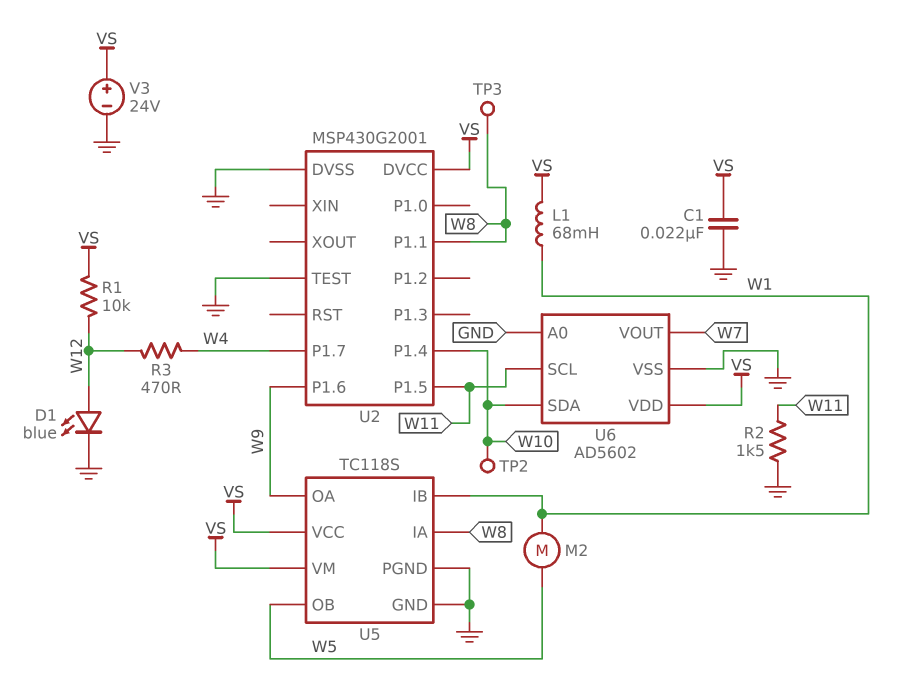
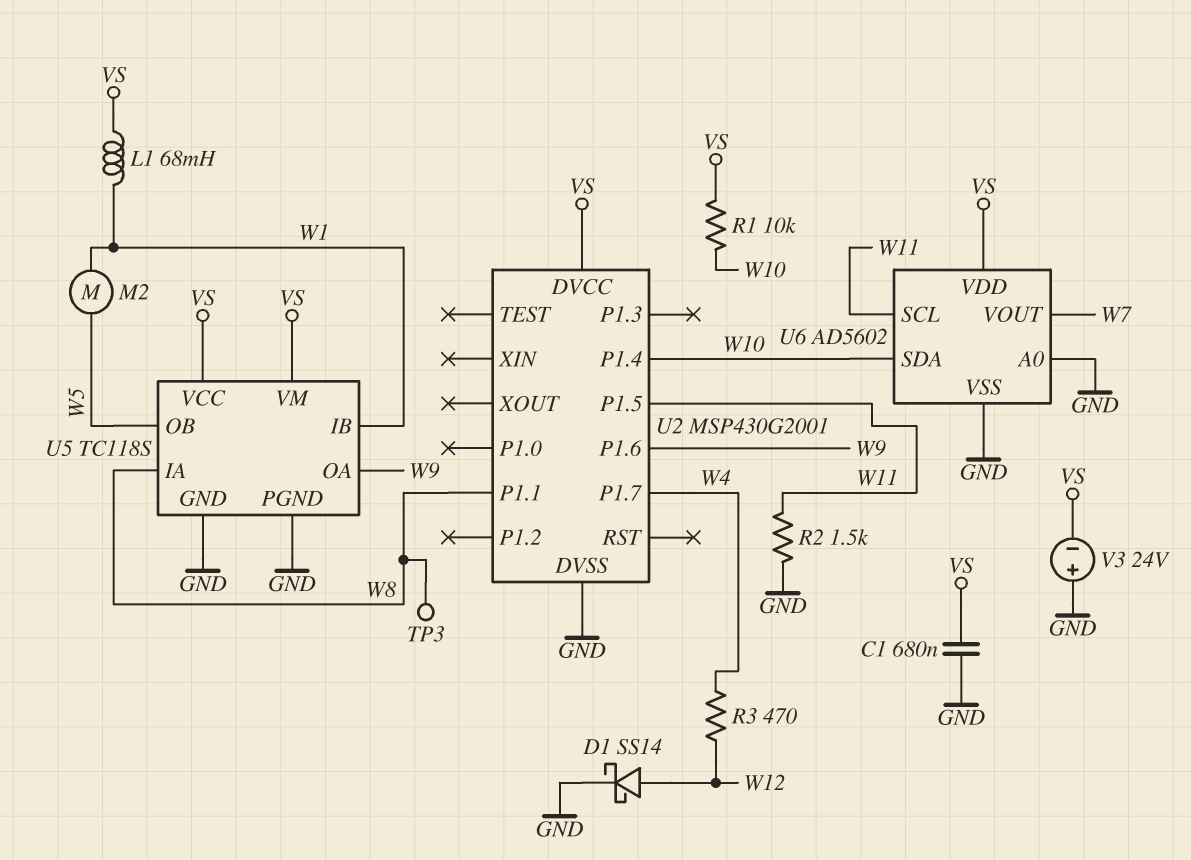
C1: 22nF (GND, VS) -> 680nF (GND, VS)
D1: LED blue (A W12, K GND) -> schottky SS14 (A W12, K GND)
R1: 10k (VS, W12) -> 10k (VS, W10)
TP2: test point (W10) -> none
U2 pin TEST: GND -> none
V3: 24V (plus VS, minus GND) -> 24V (plus GND, minus VS)

